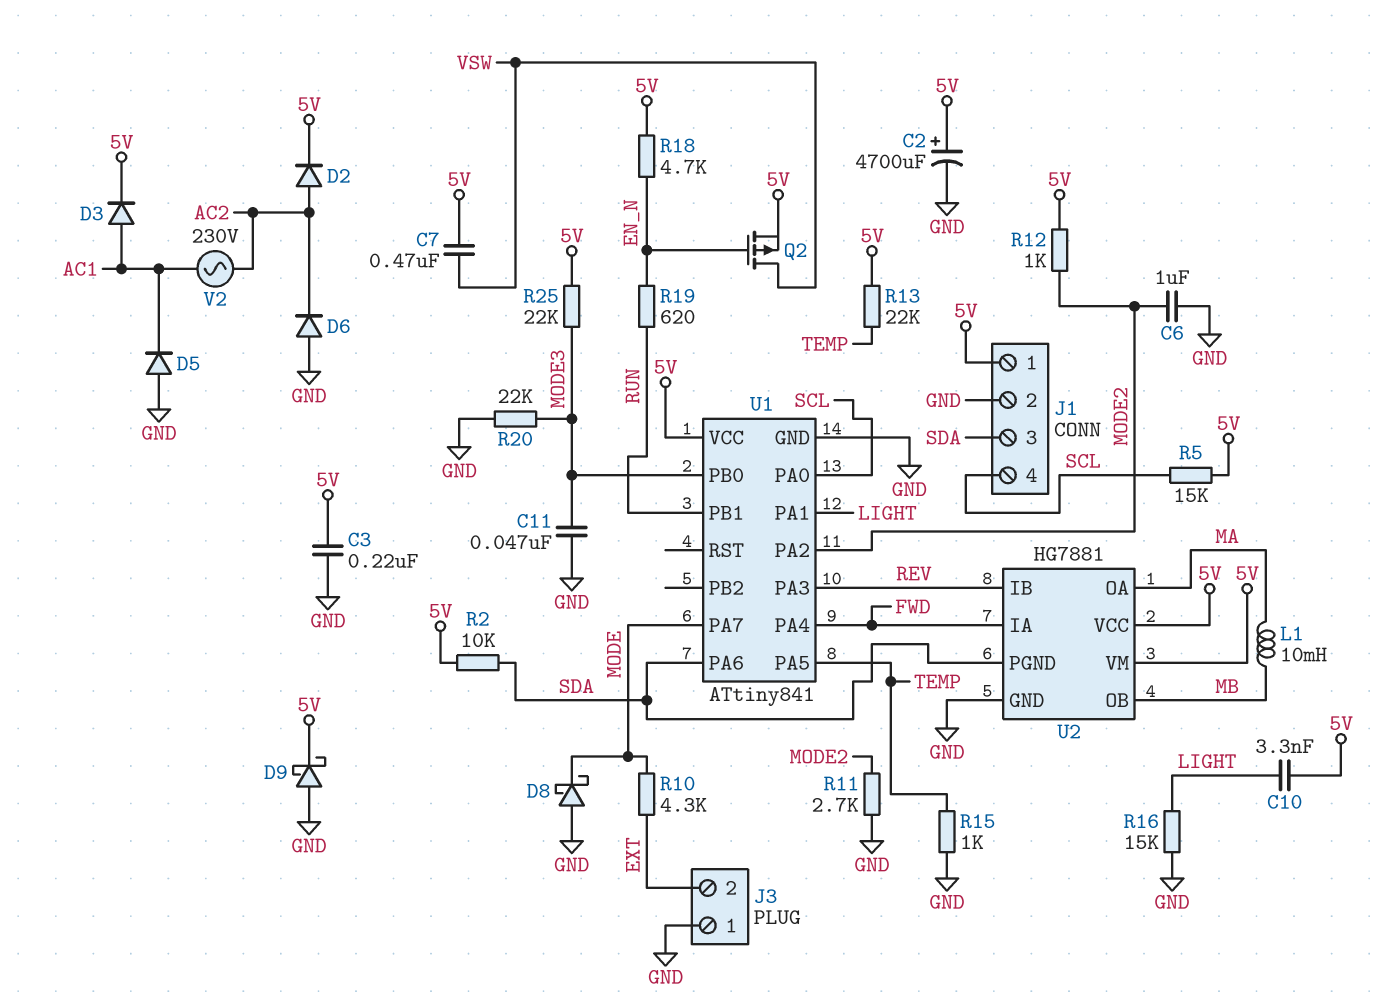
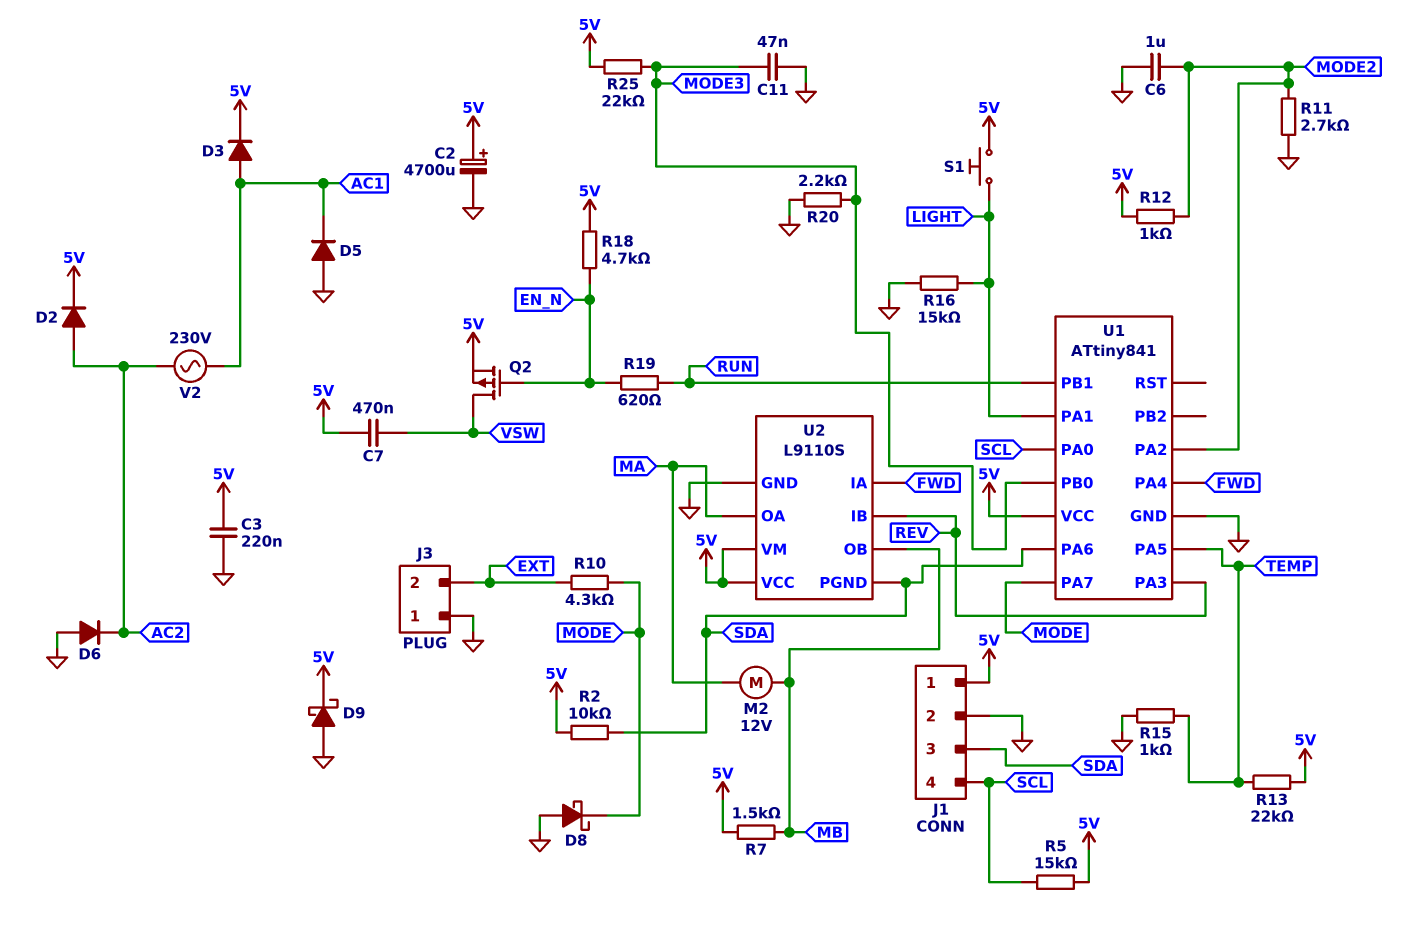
C10: 3.3nF (5V, LIGHT) -> none
L1: 10mH (MA, MB) -> none
M2: none -> motor 12V (MA, MB)
R7: none -> 1.5k (5V, MB)
R20: 22k (GND, MODE3) -> 2.2k (GND, MODE3)
S1: none -> button (5V, LIGHT)
U2: HG7881 -> L9110S

